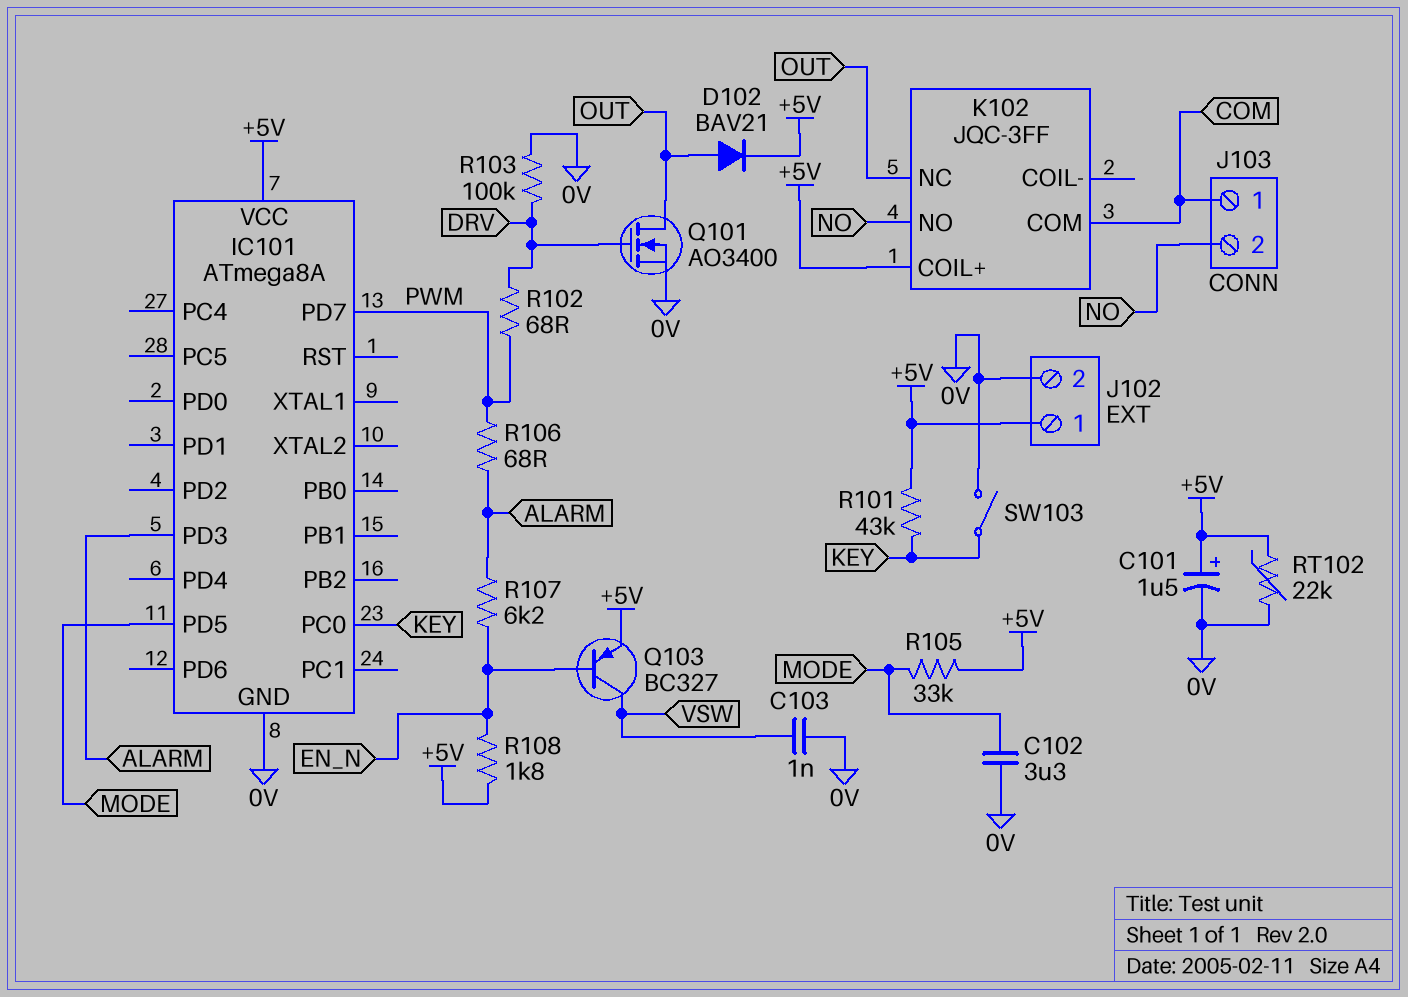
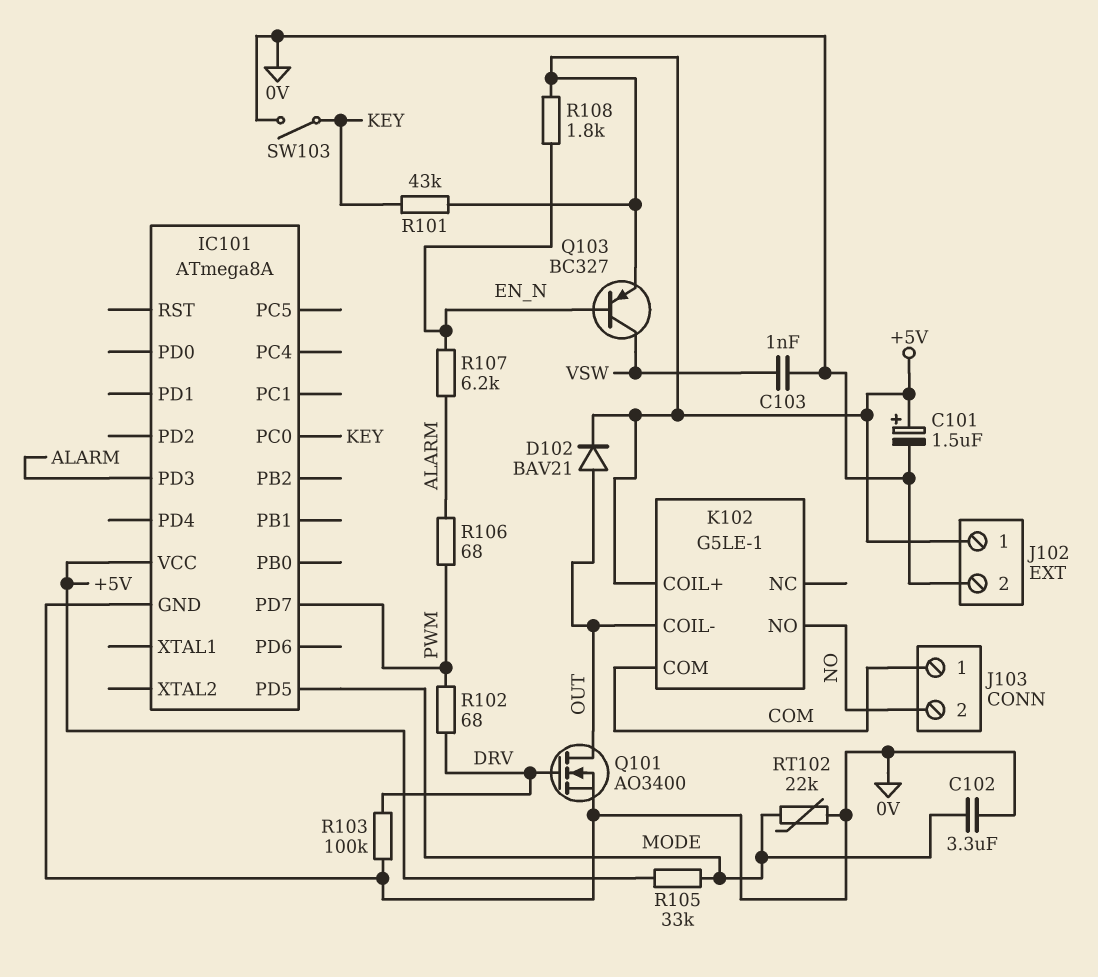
K102: JQC-3FF -> G5LE-1
K102 pin COIL-: none -> OUT
K102 pin NC: OUT -> none
RT102: 22k (+5V, 0V) -> 22k (0V, MODE)

